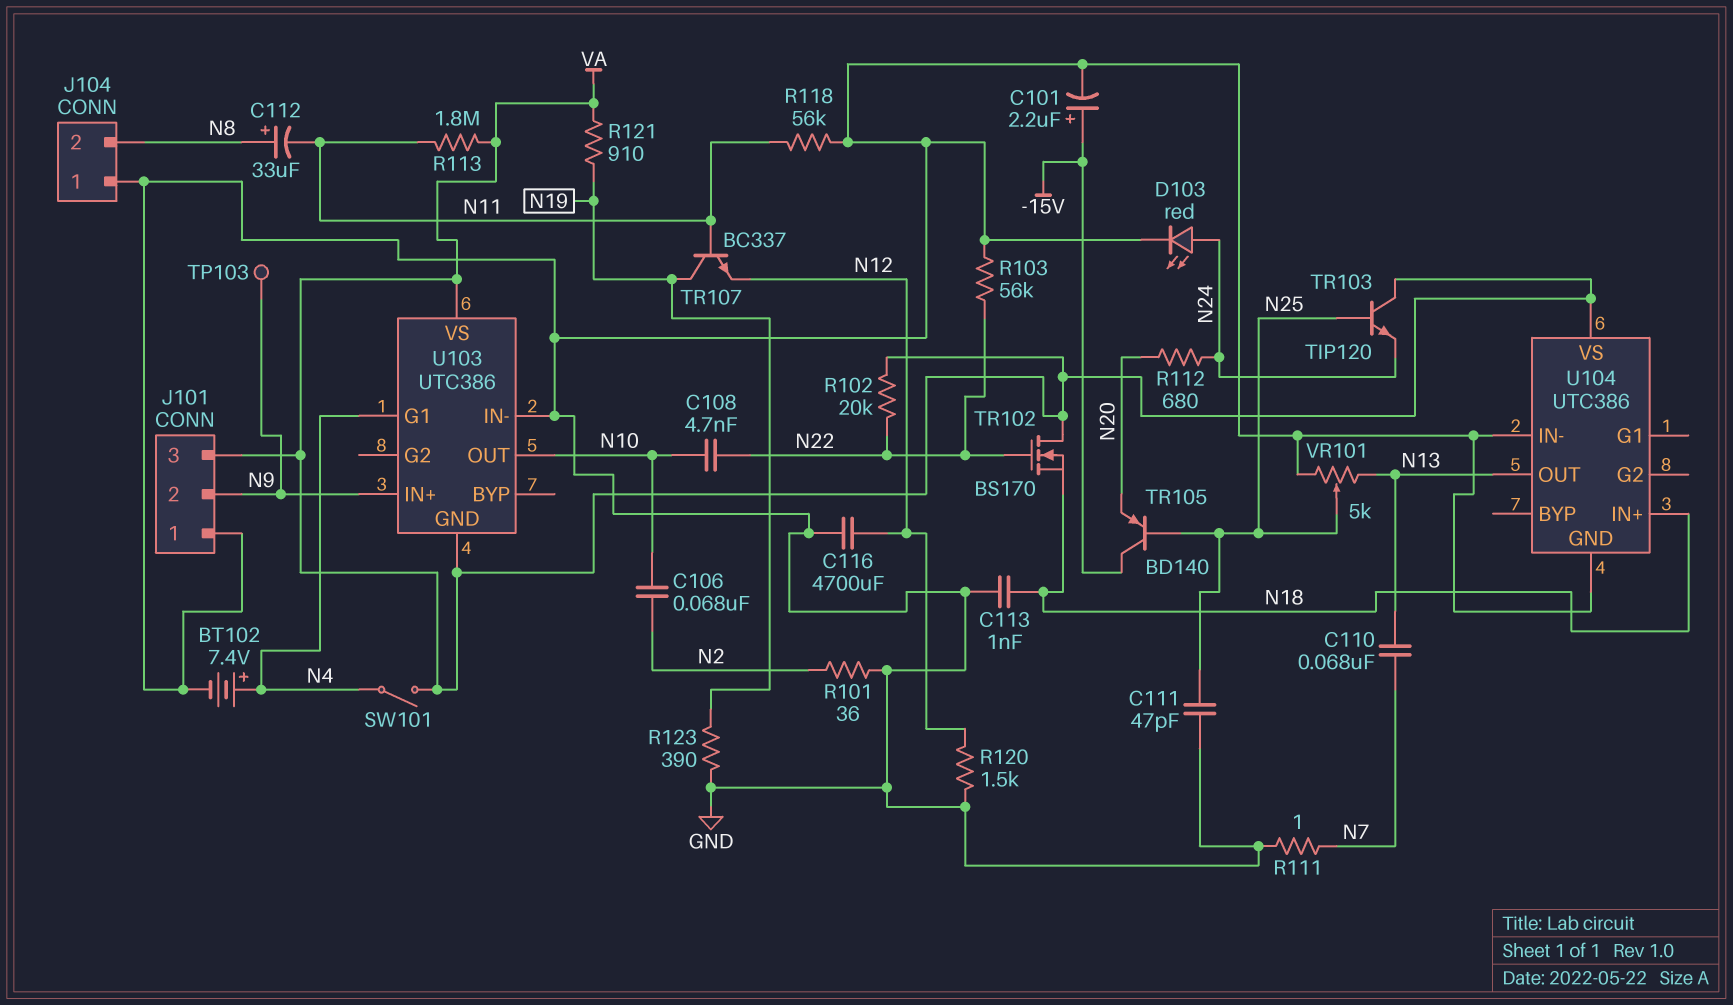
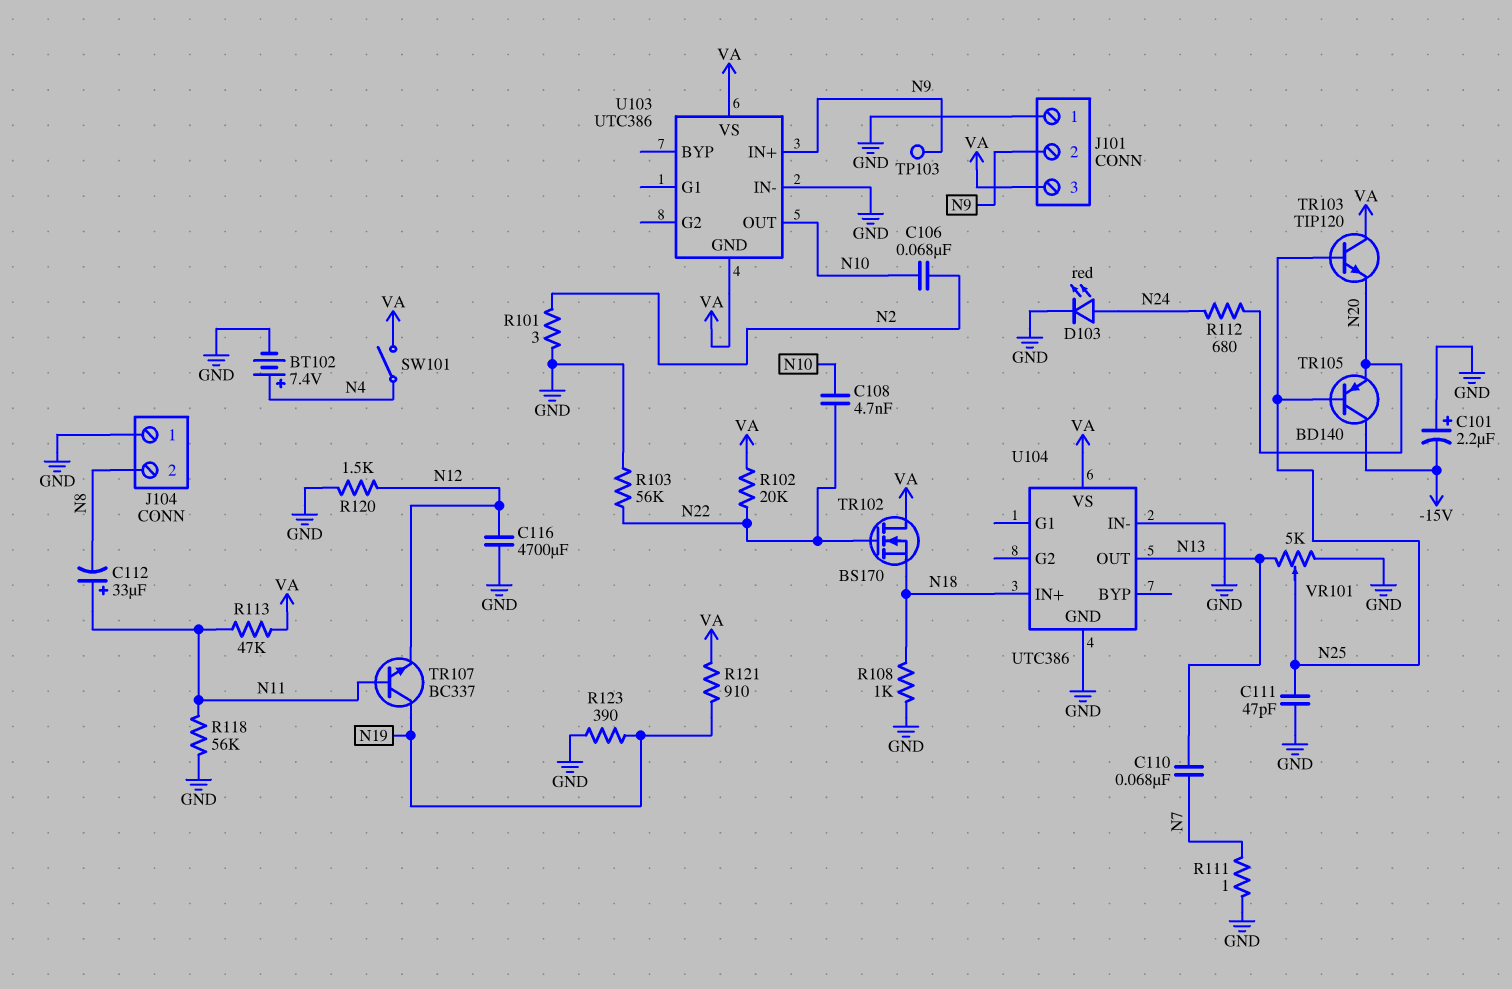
C101: 2.2uF (plus -15V, minus GND) -> 2.2uF (plus GND, minus -15V)
C112: 33uF (plus N8, minus N11) -> 33uF (plus N11, minus N8)
C113: 1nF (GND, N18) -> none
R101: 36 (GND, N2) -> 3 (GND, N2)
R108: none -> 1k (GND, N18)
R113: 1.8M (N11, VA) -> 47k (N11, VA)
TR103: NPN TIP120 (B N25, C VA, E N24) -> NPN TIP120 (B N25, C VA, E N20)
U103 pin G1: N4 -> none

